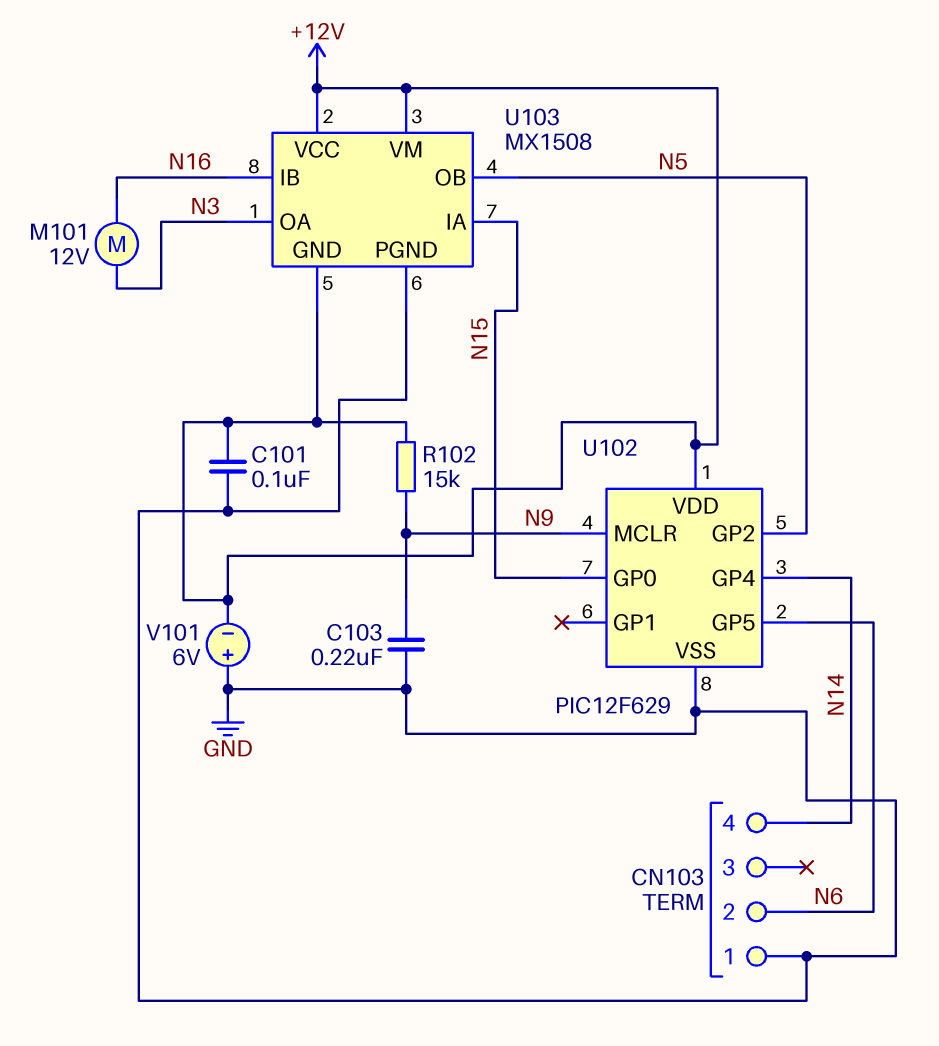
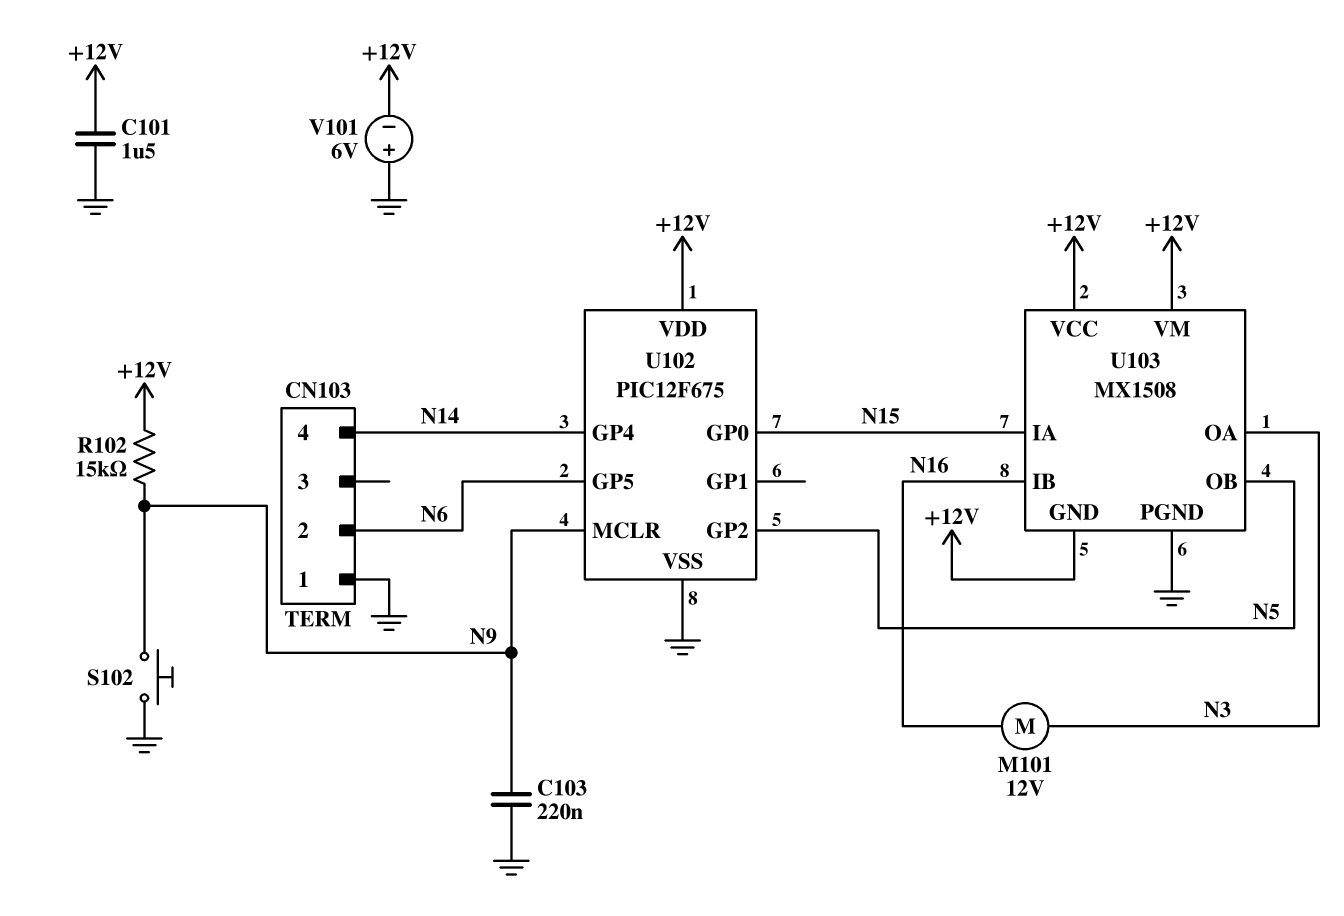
C101: 100nF (+12V, GND) -> 1.5uF (+12V, GND)
S102: none -> button (GND, N9)
U102: PIC12F629 -> PIC12F675

